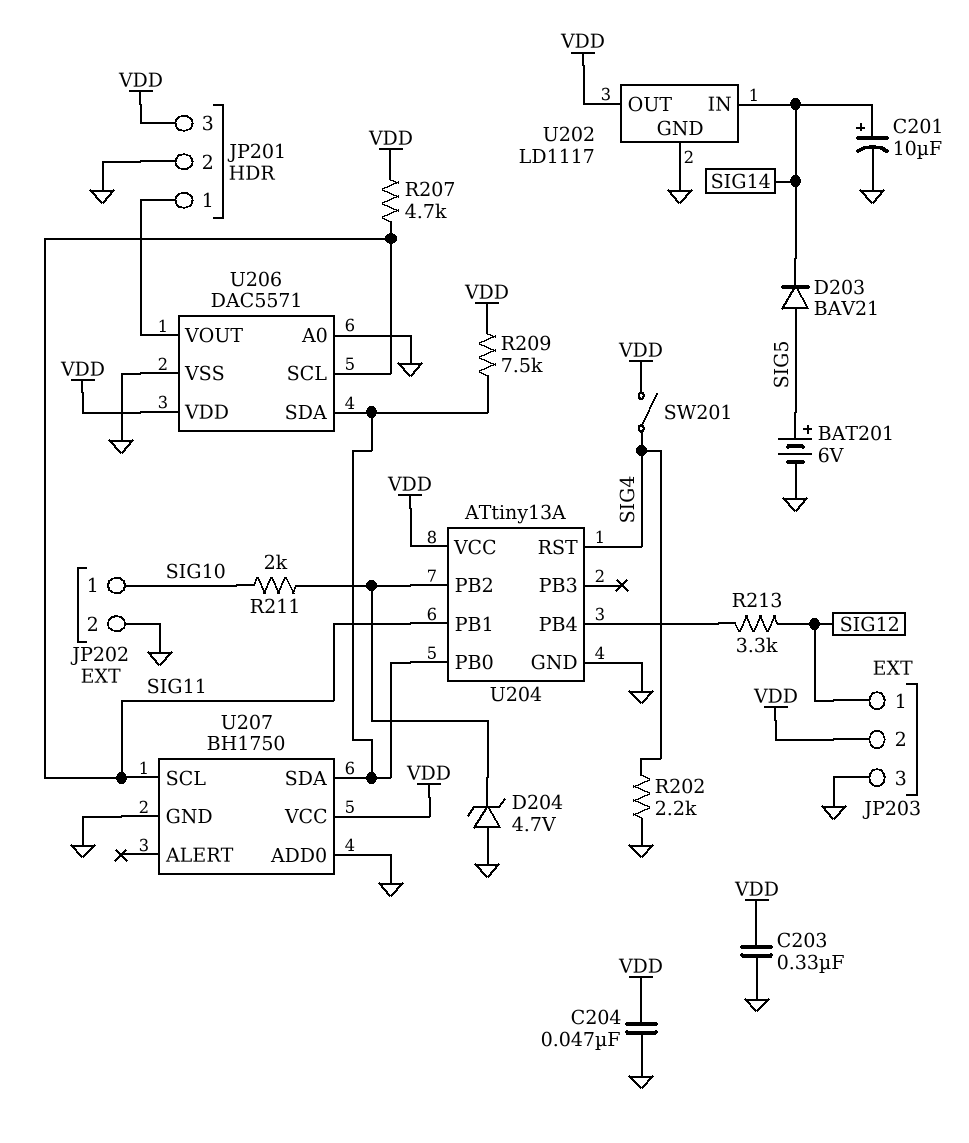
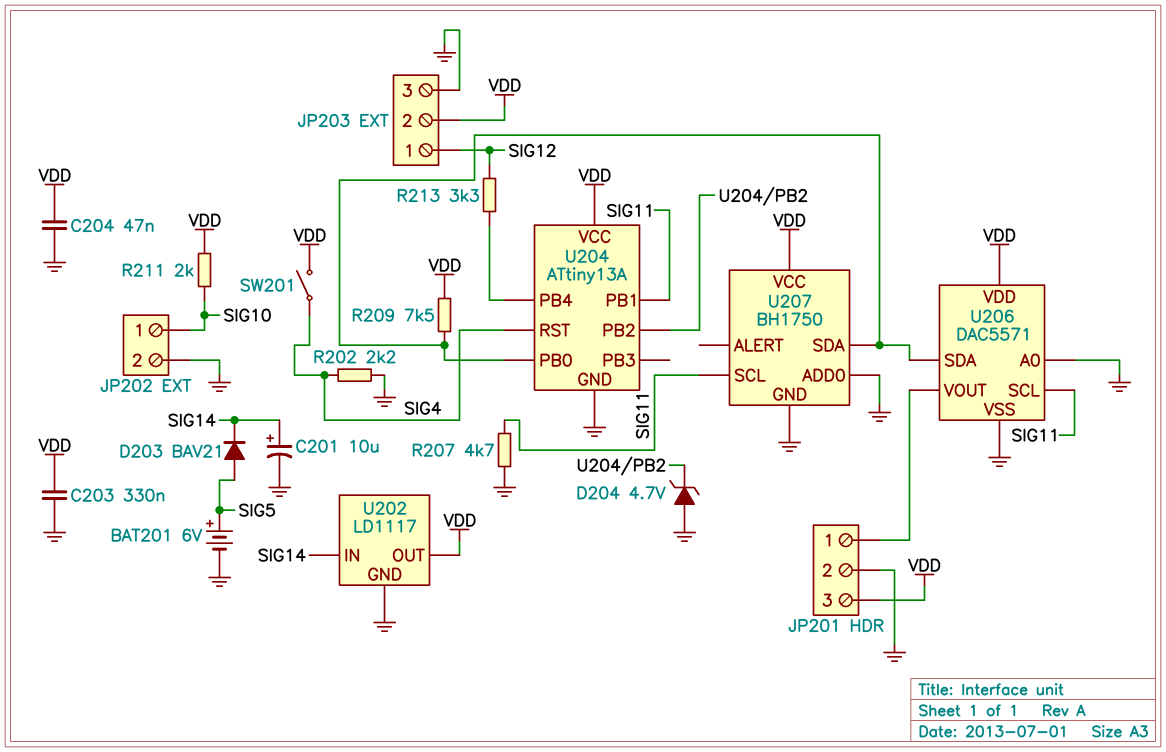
R207: 4.7k (SIG11, VDD) -> 4.7k (GND, SIG11)
R211: 2k (SIG10, U204/PB2) -> 2k (SIG10, VDD)

